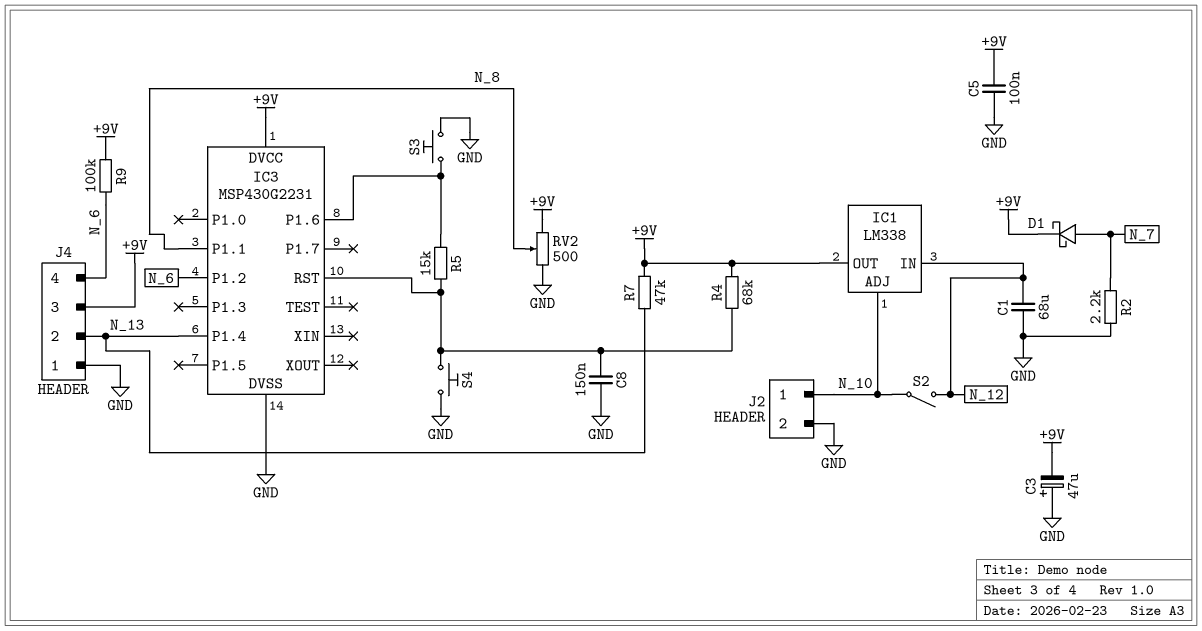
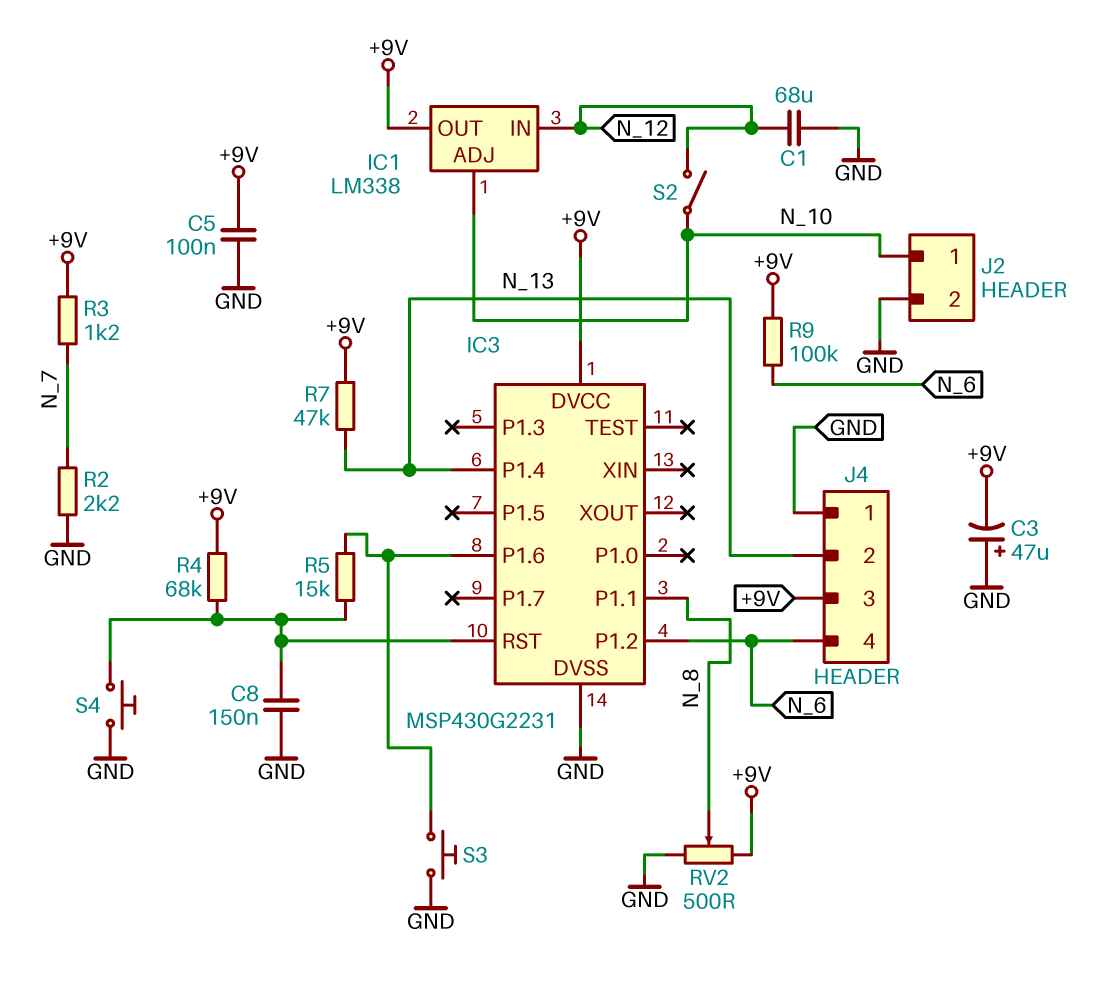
D1: schottky (A N_7, K +9V) -> none
R3: none -> 1.2k (+9V, N_7)

